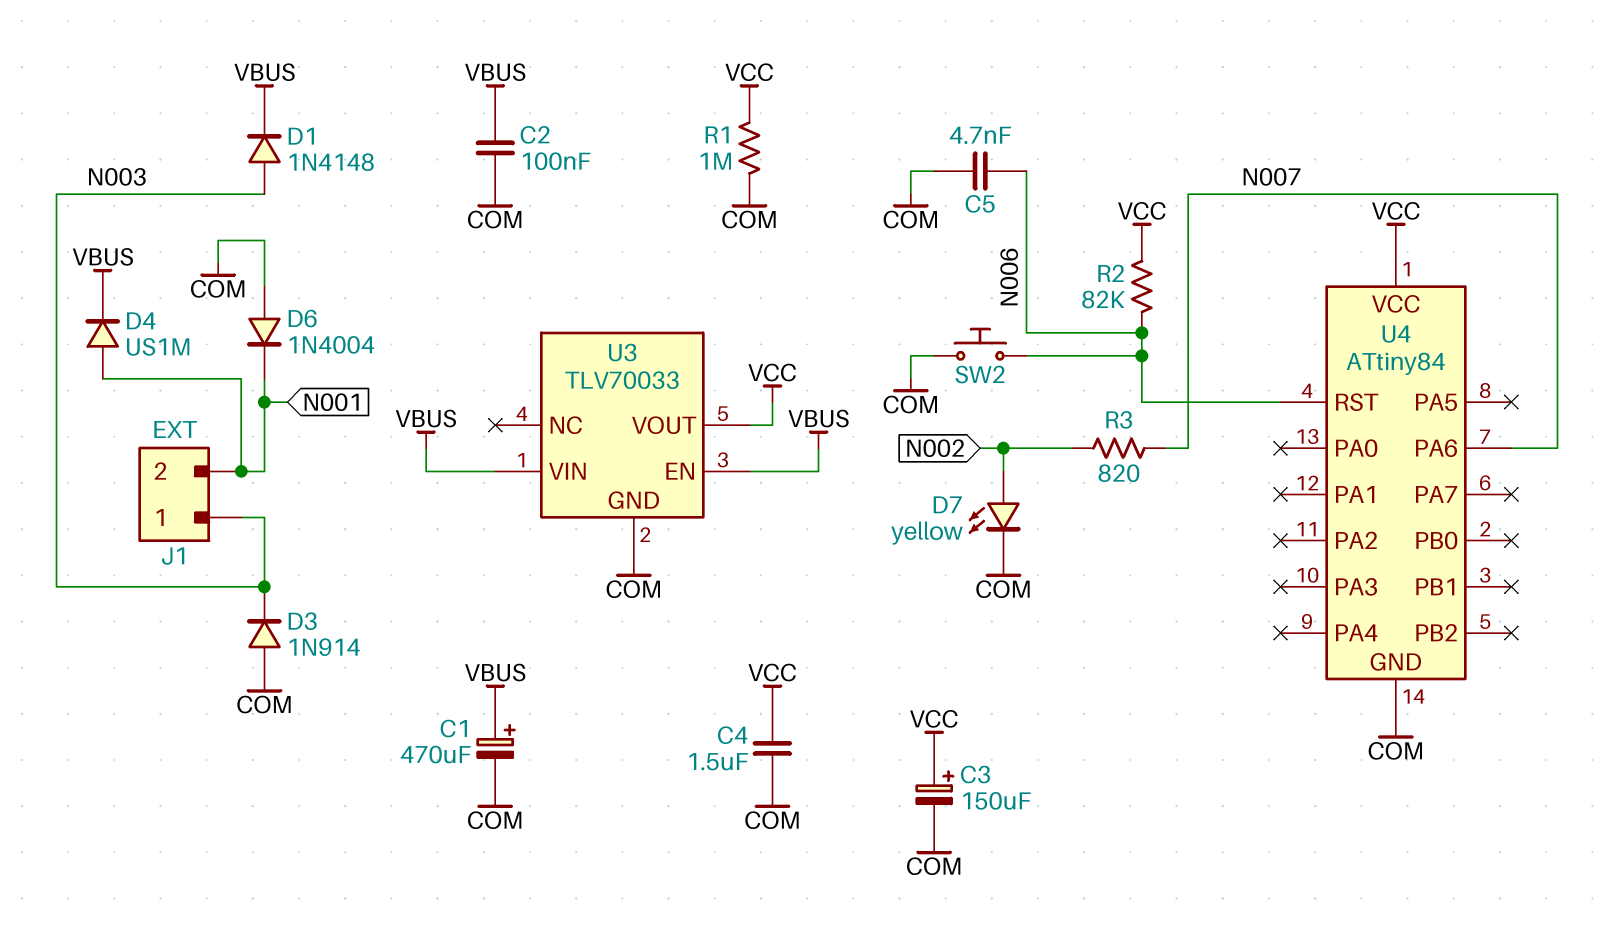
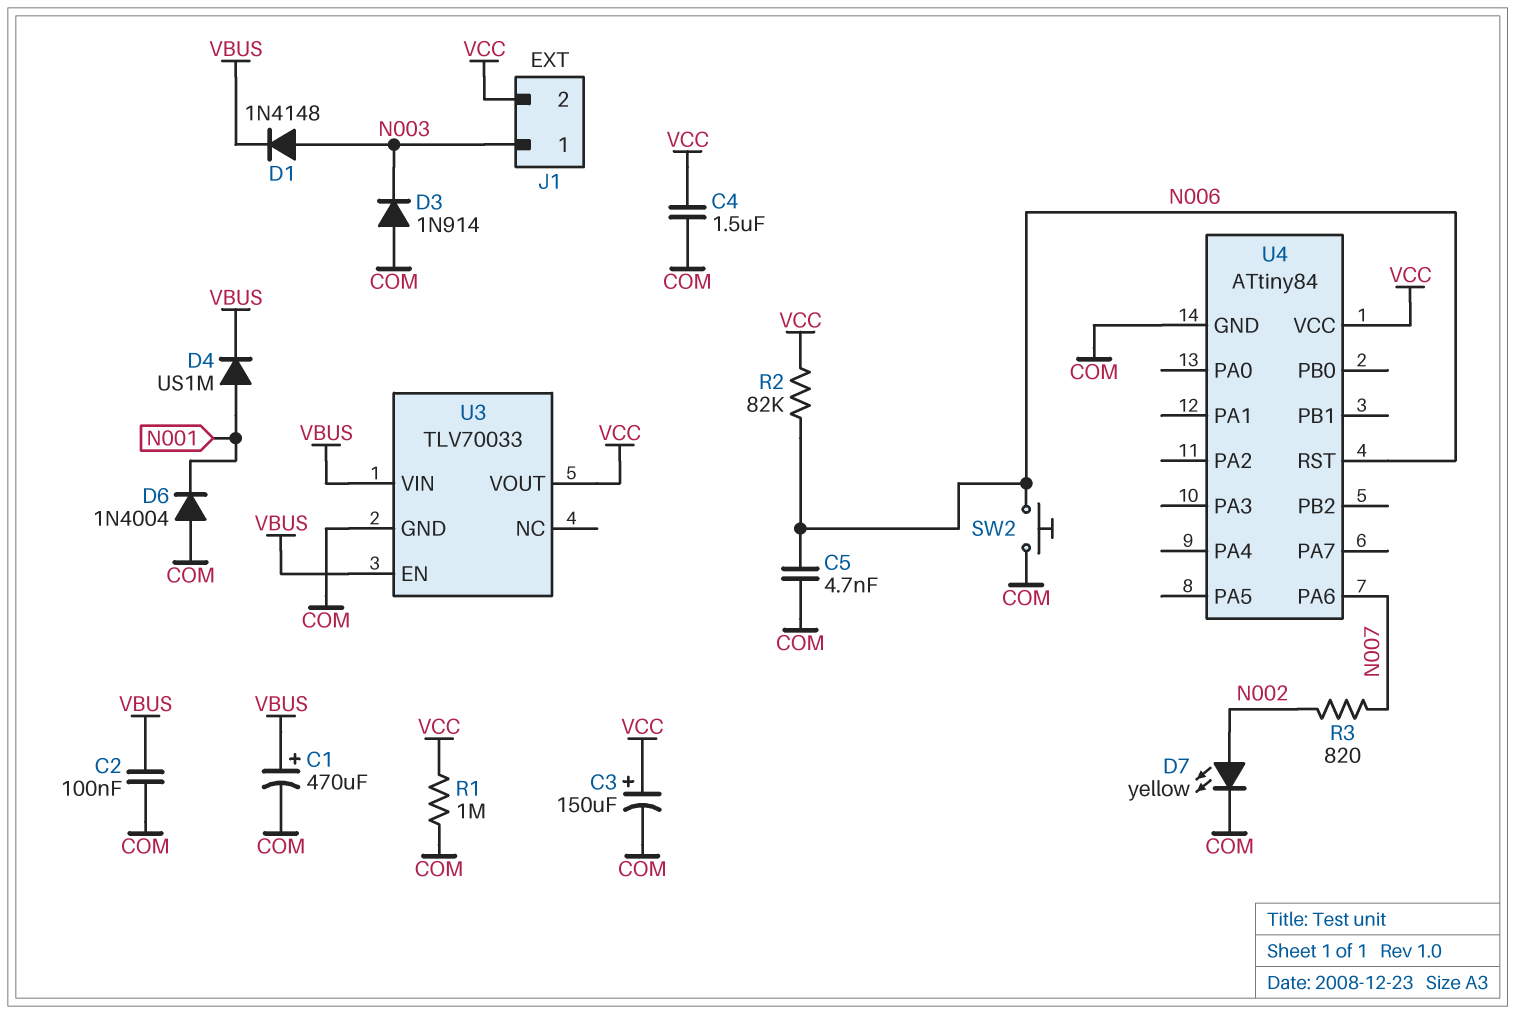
J1 pin 2: N001 -> VCC

